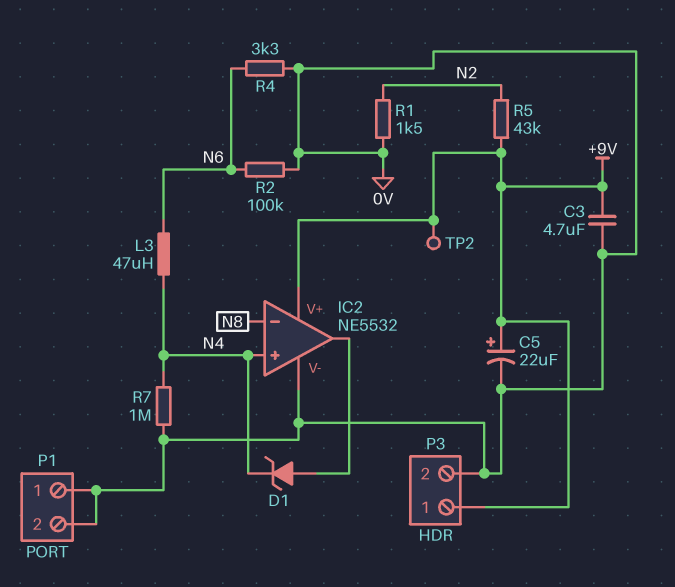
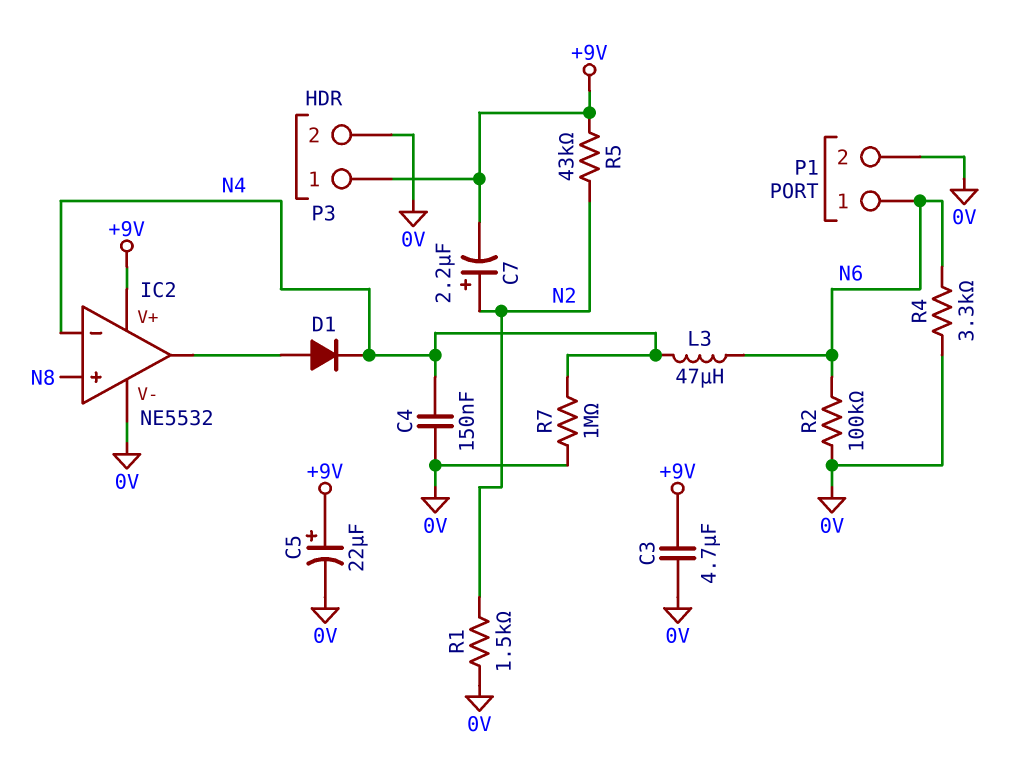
C4: none -> 150nF (0V, N4)
C7: none -> 2.2uF (plus N2, minus +9V)
D1: zener (A IC2/out, K N4) -> diode (A IC2/out, K N4)
IC2 pin in+: N4 -> N8
IC2 pin in-: N8 -> N4
P1 pin 1: 0V -> N6
TP2: test point (+9V) -> none

